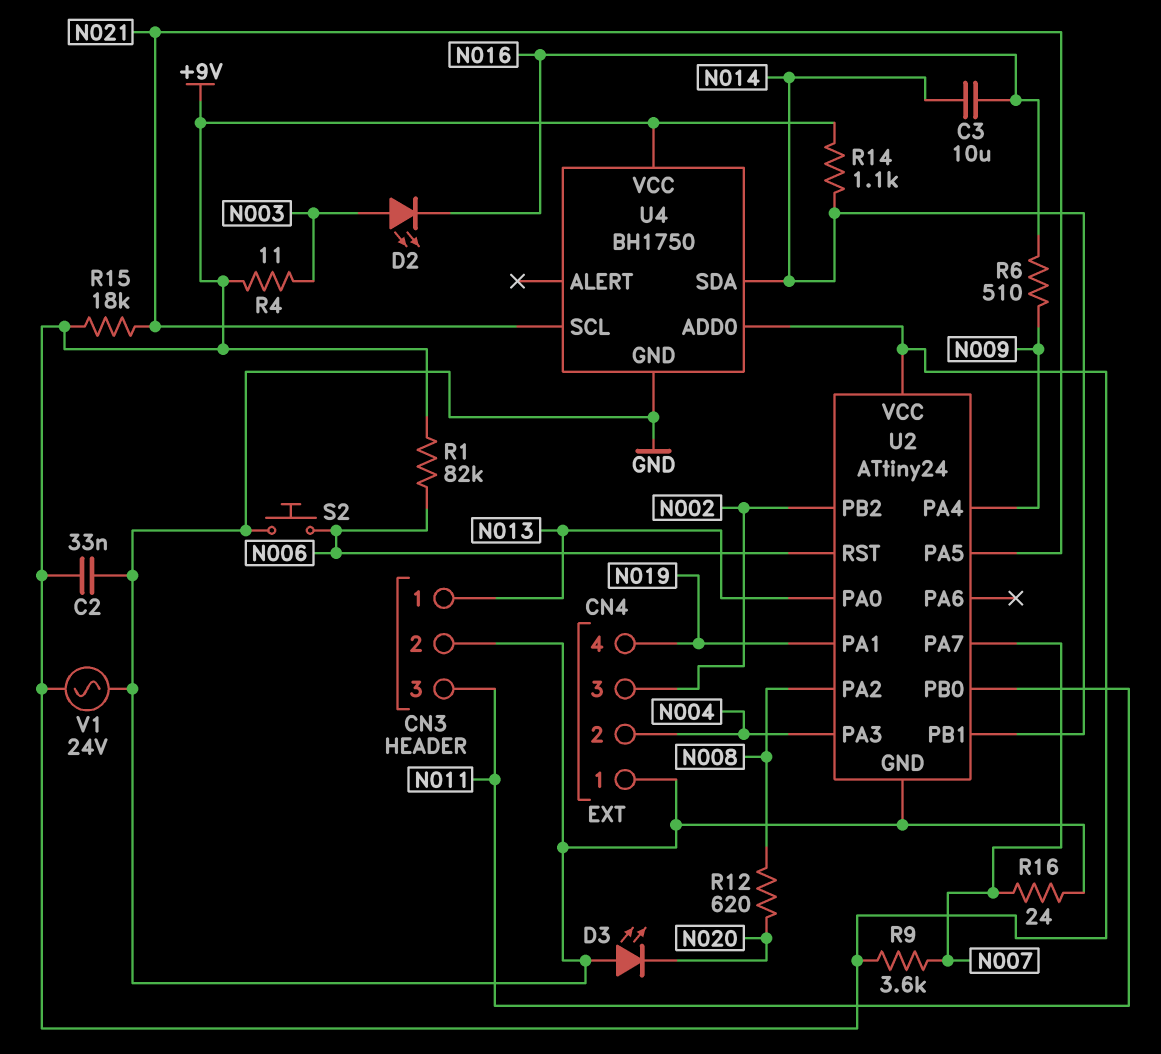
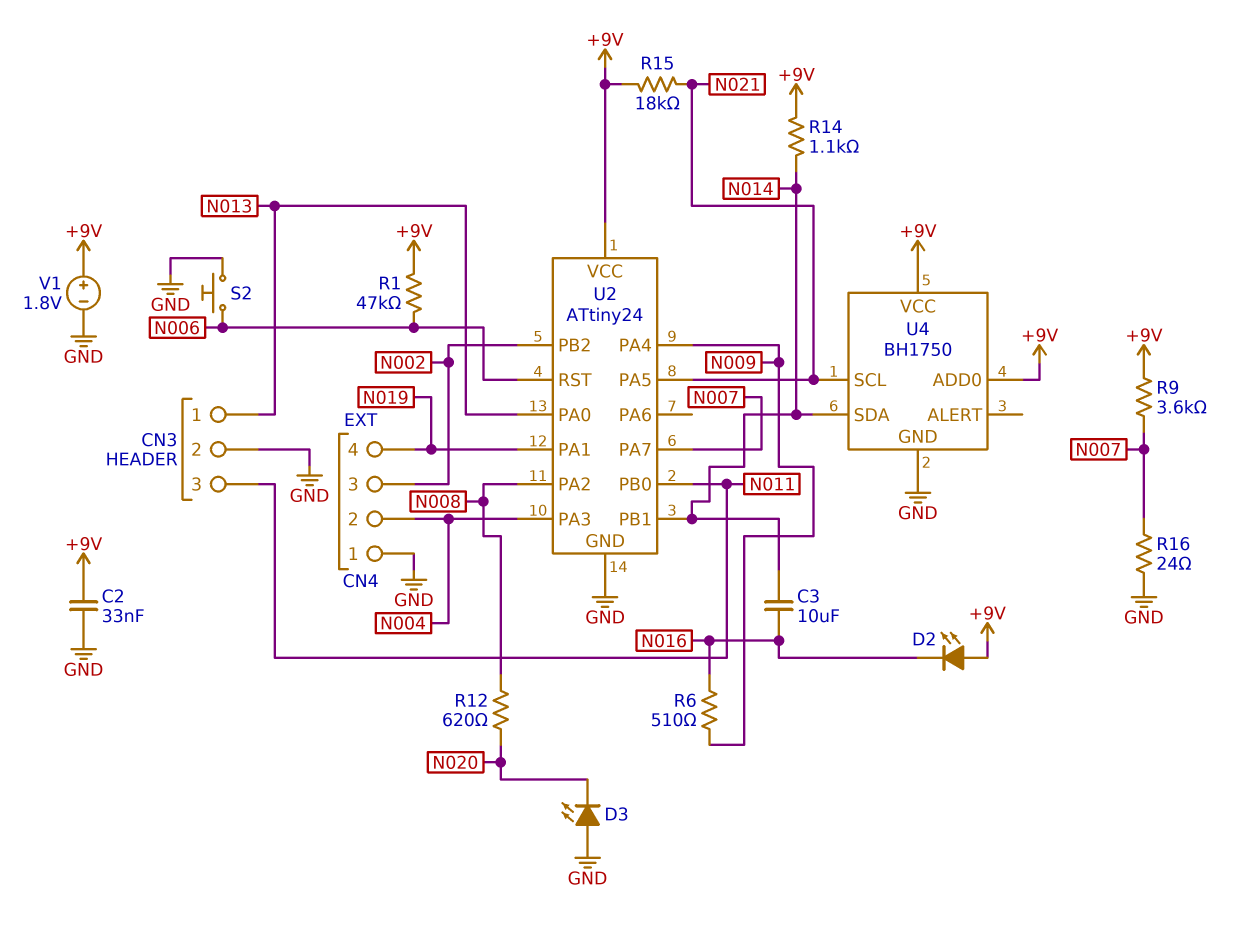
D2: LED (A N003, K N016) -> LED (A +9V, K N016)
R1: 82k (+9V, N006) -> 47k (+9V, N006)
R4: 11 (+9V, N003) -> none
V1: AC 24V (+9V, GND) -> 1.8V (plus +9V, minus GND)

